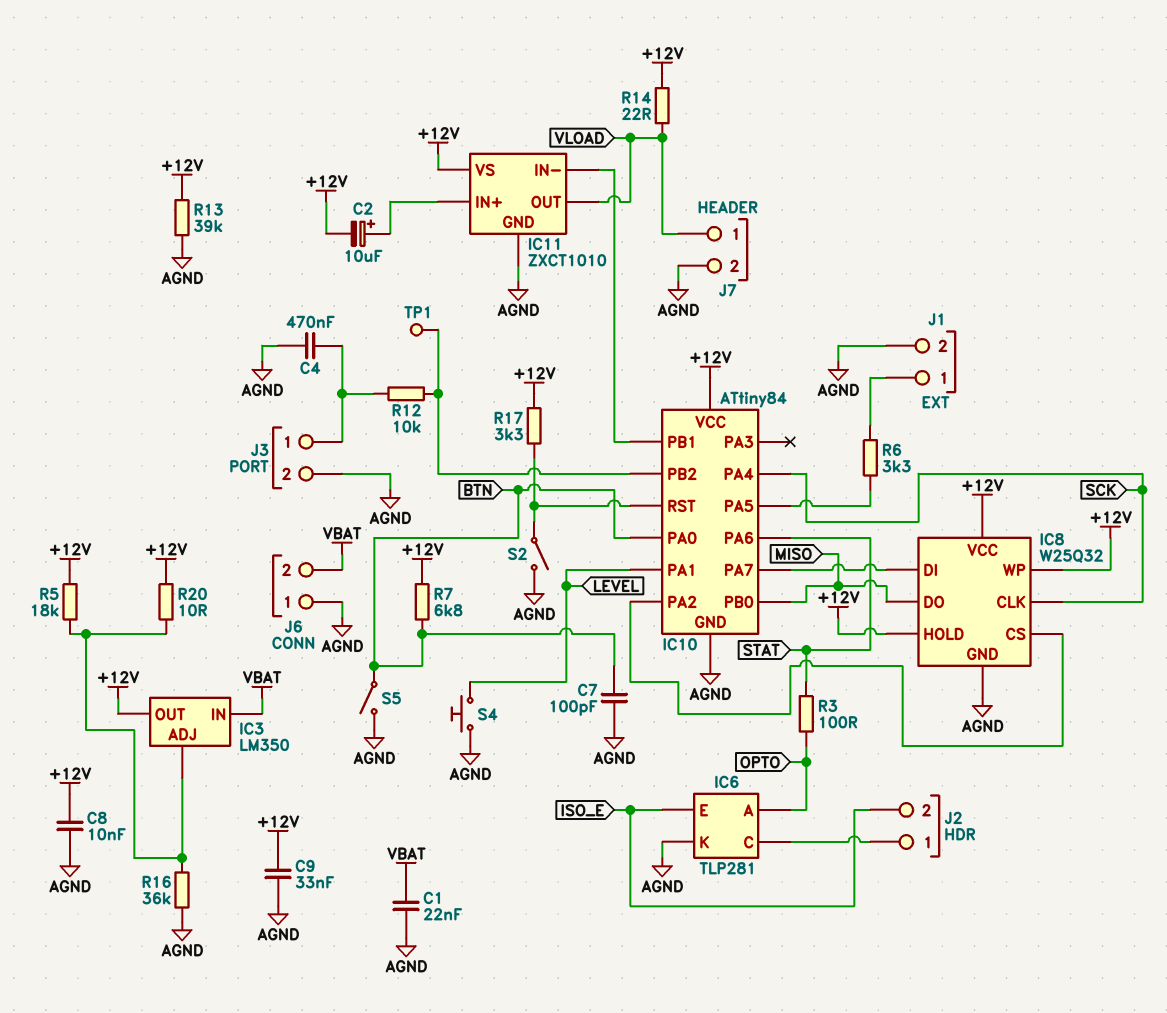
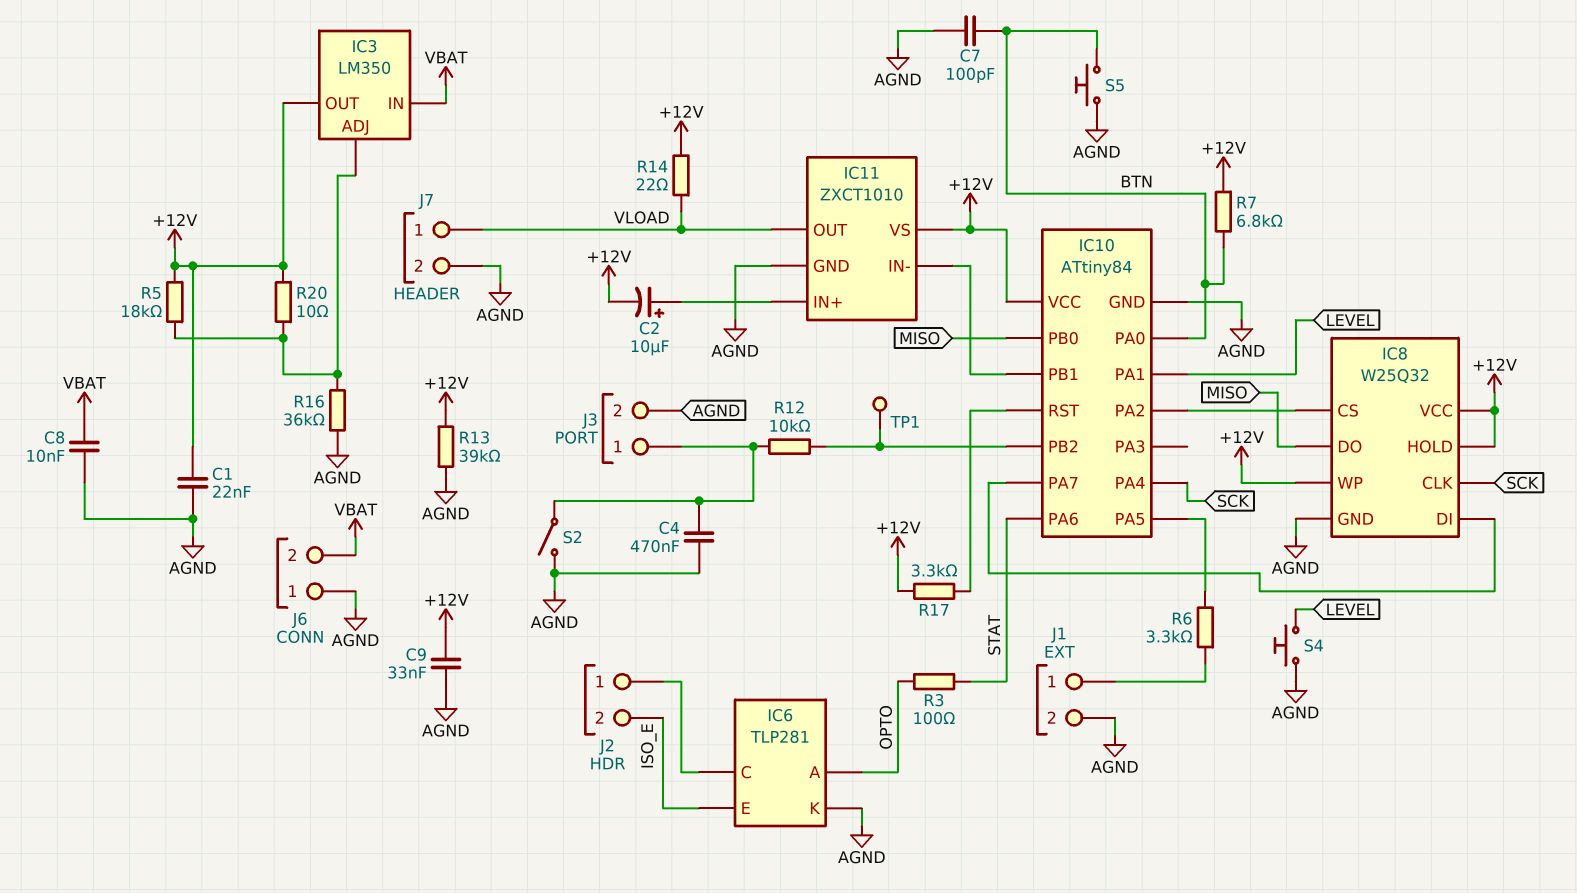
C1: 22nF (AGND, VBAT) -> 22nF (+12V, AGND)
C8: 10nF (+12V, AGND) -> 10nF (AGND, VBAT)
S2: switch (AGND, IC10/RST) -> switch (AGND, J3/1)
S5: switch (AGND, BTN) -> button (AGND, BTN)

